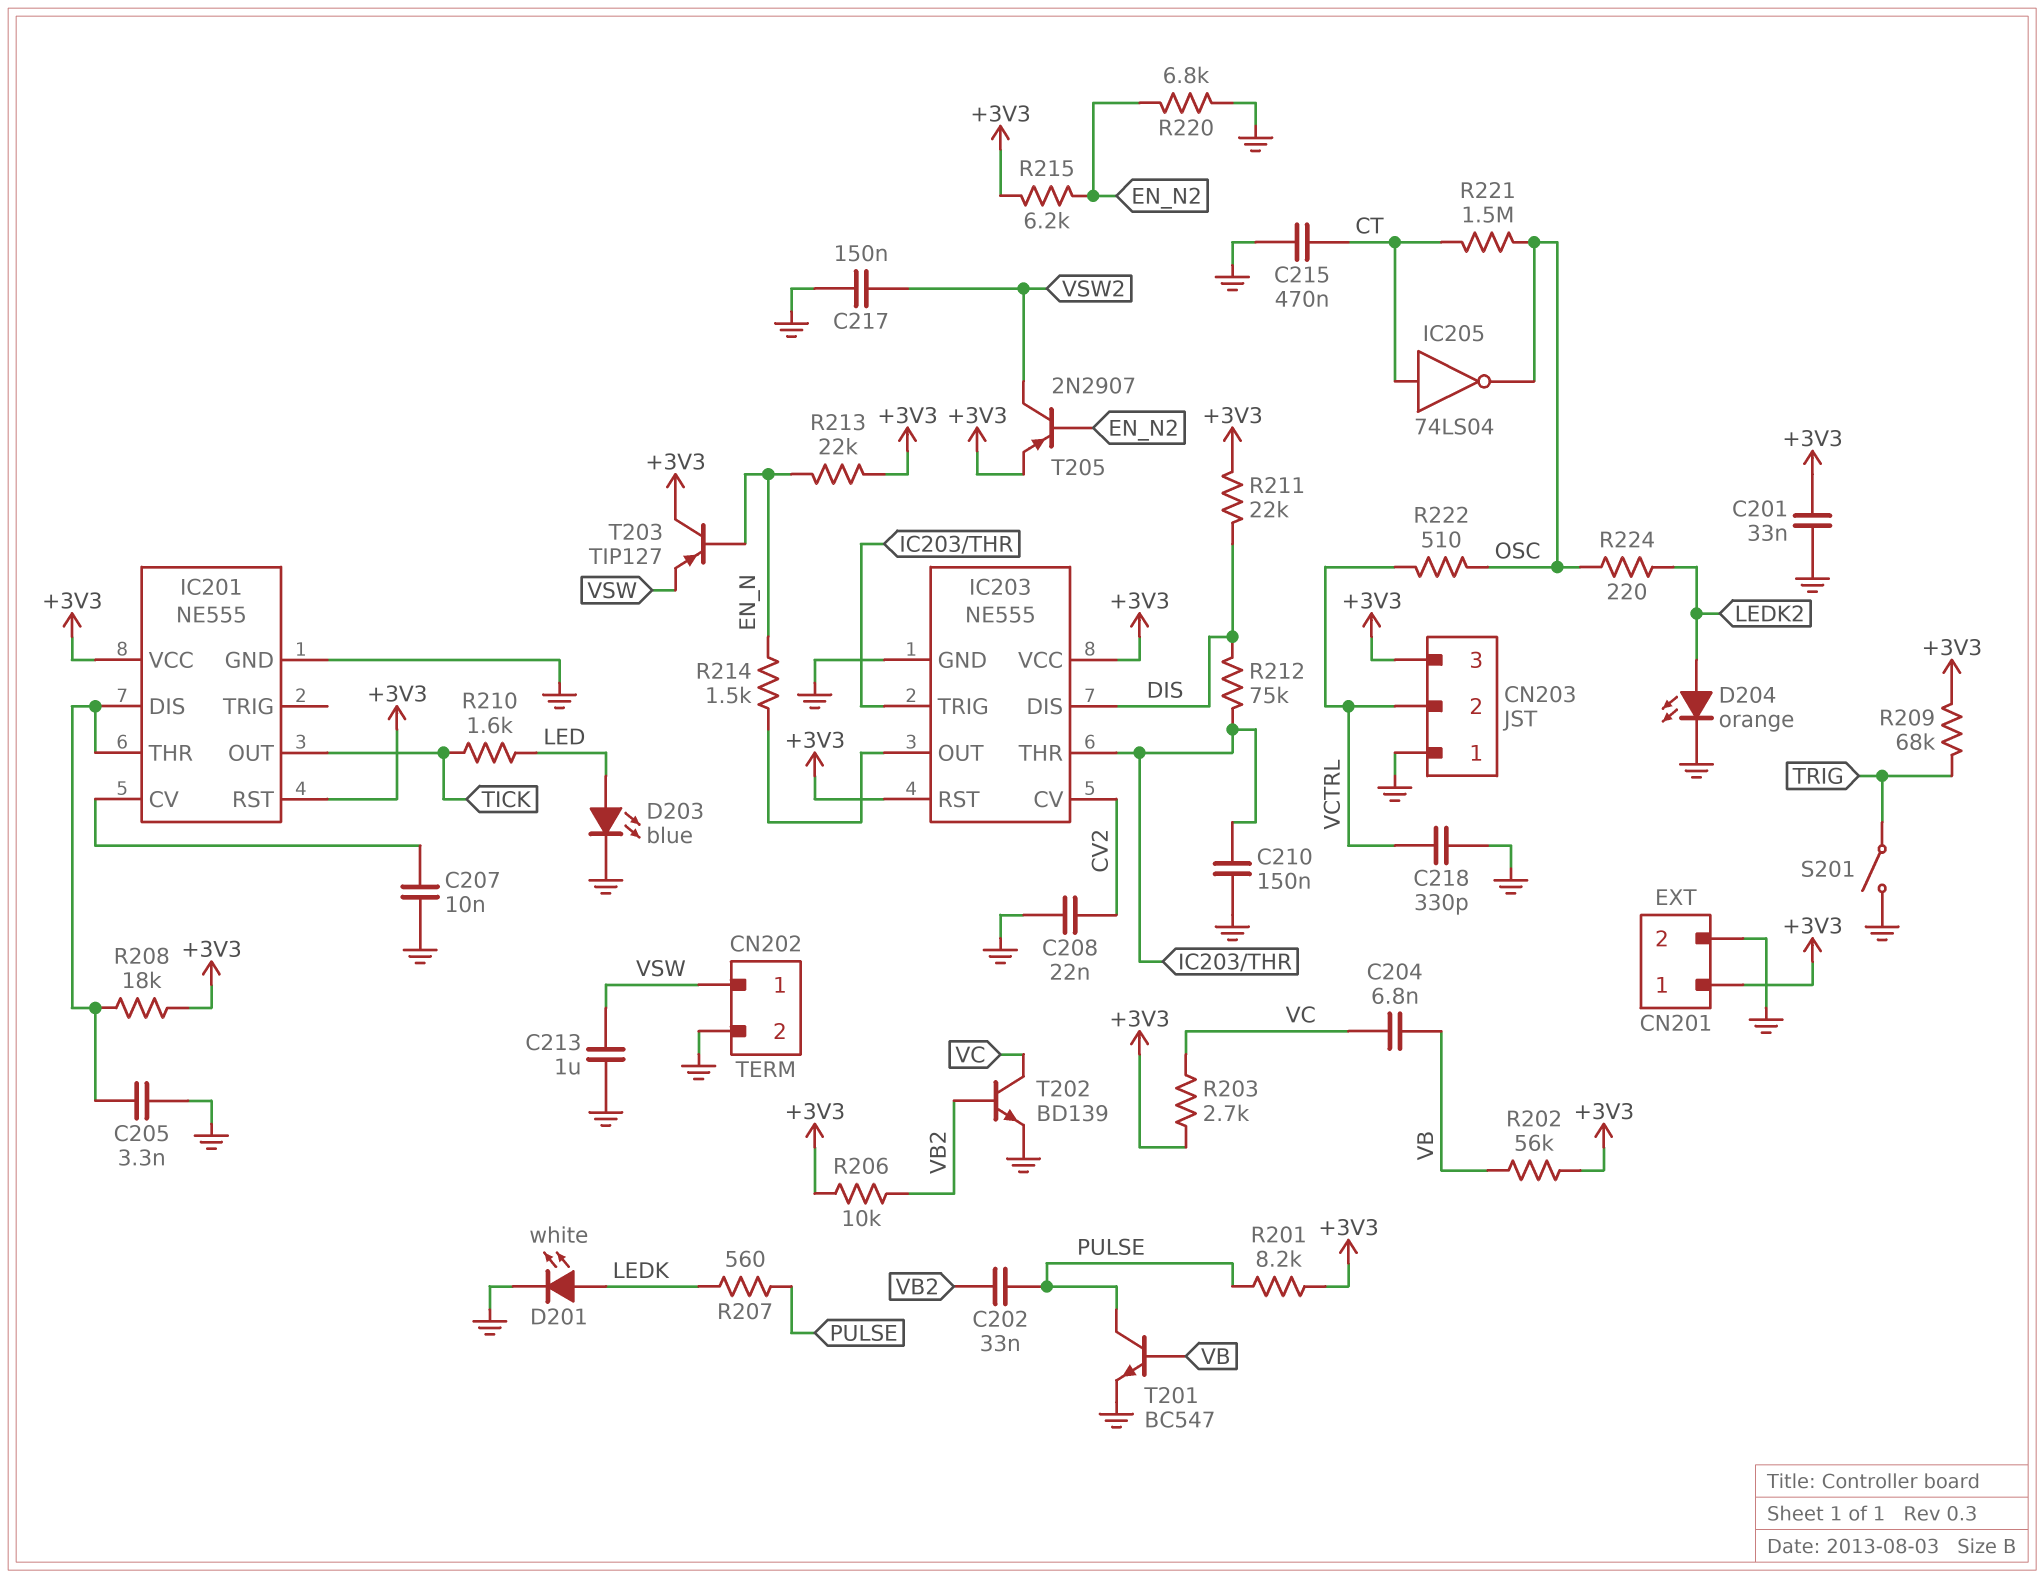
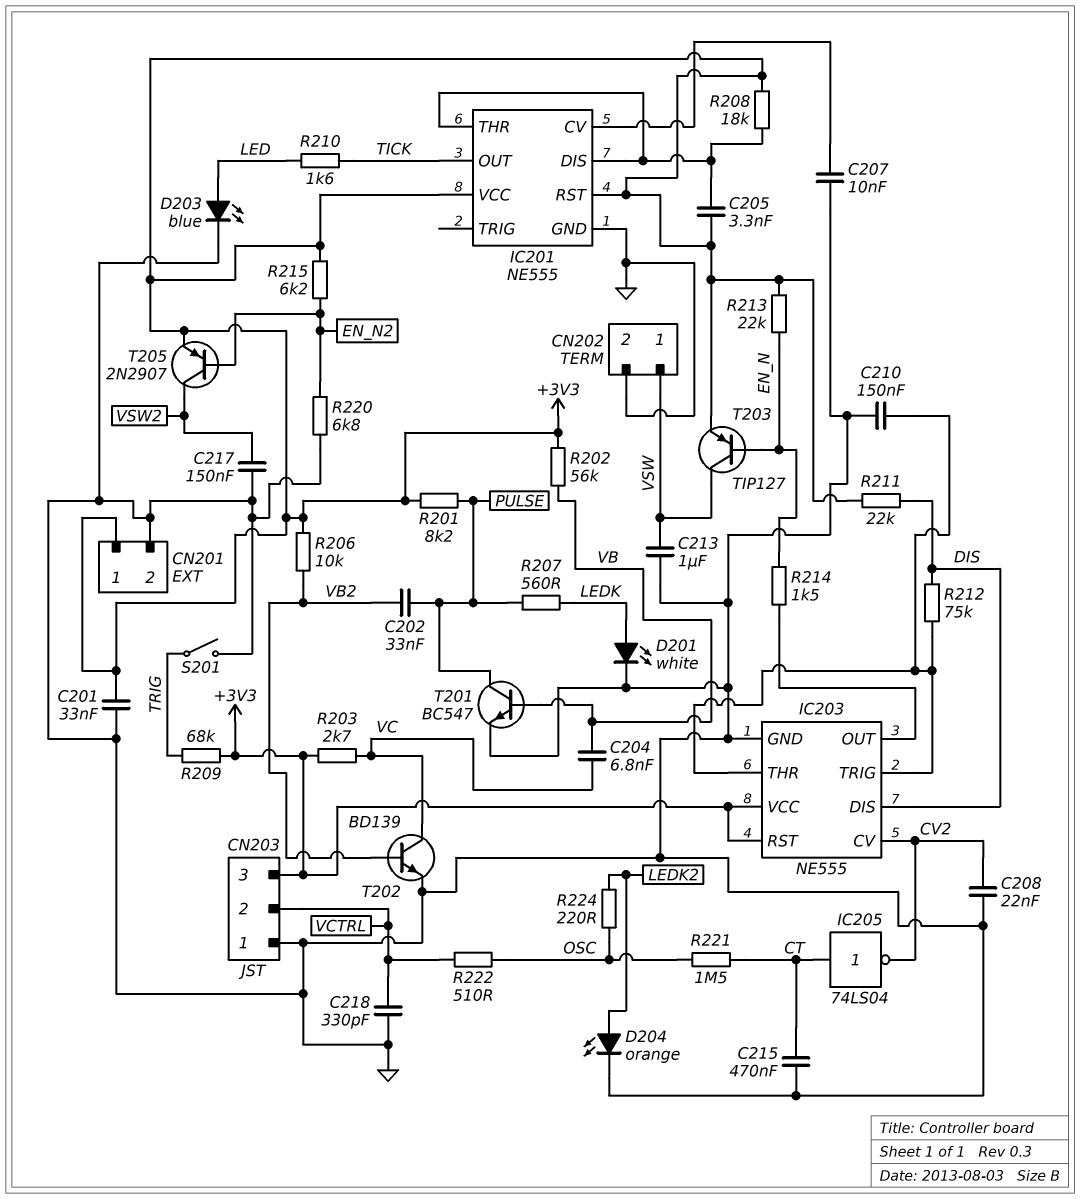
C205: 3.3nF (GND, IC201/DIS) -> 3.3nF (+3V3, IC201/DIS)
IC205: NOT 74LS04 (in CT, out OSC) -> NOT 74LS04 (in CT, out CV2)
T203: PNP TIP127 (B EN_N, C +3V3, E VSW) -> PNP TIP127 (B EN_N, C VSW, E +3V3)

